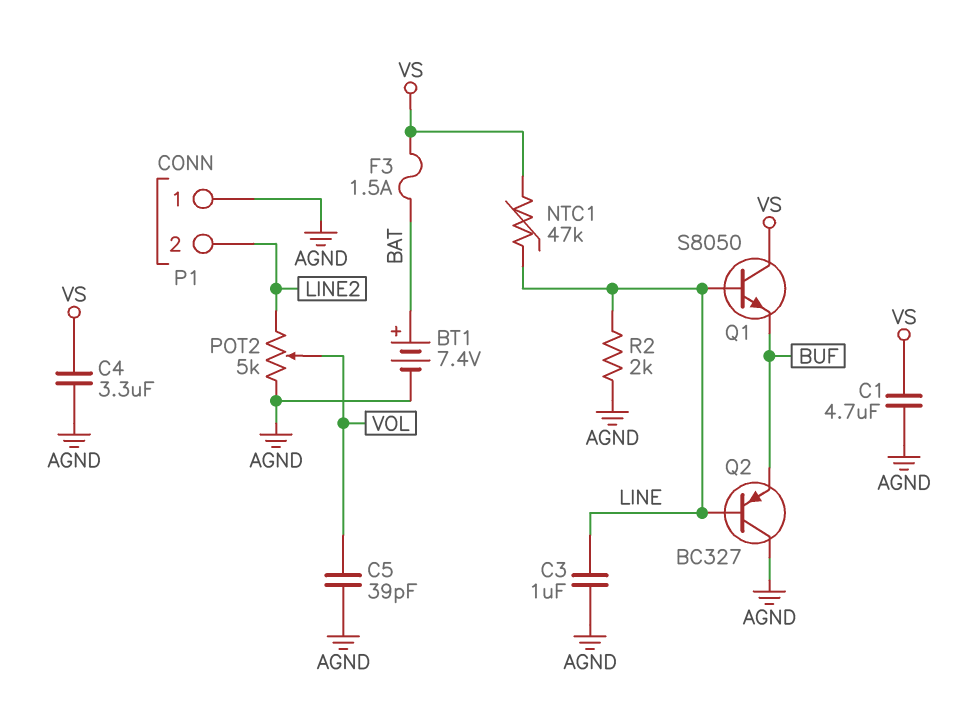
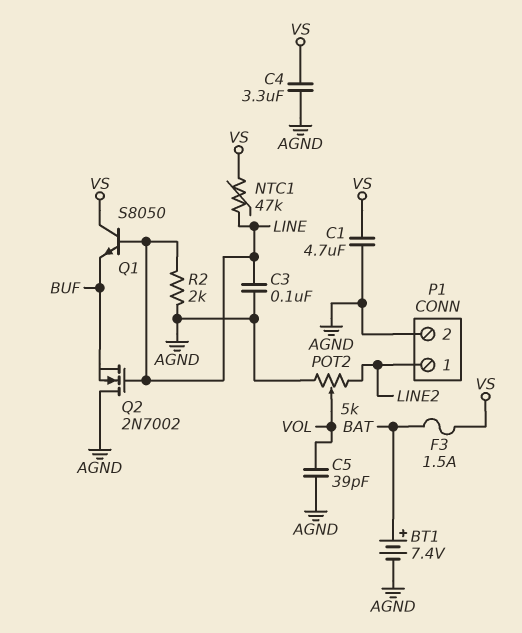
C3: 1uF (AGND, LINE) -> 100nF (AGND, LINE)
P1 pin 1: AGND -> LINE2
P1 pin 2: LINE2 -> AGND
Q2: PNP BC327 (B LINE, C AGND, E BUF) -> NMOS 2N7002 (G LINE, D AGND, S BUF)

